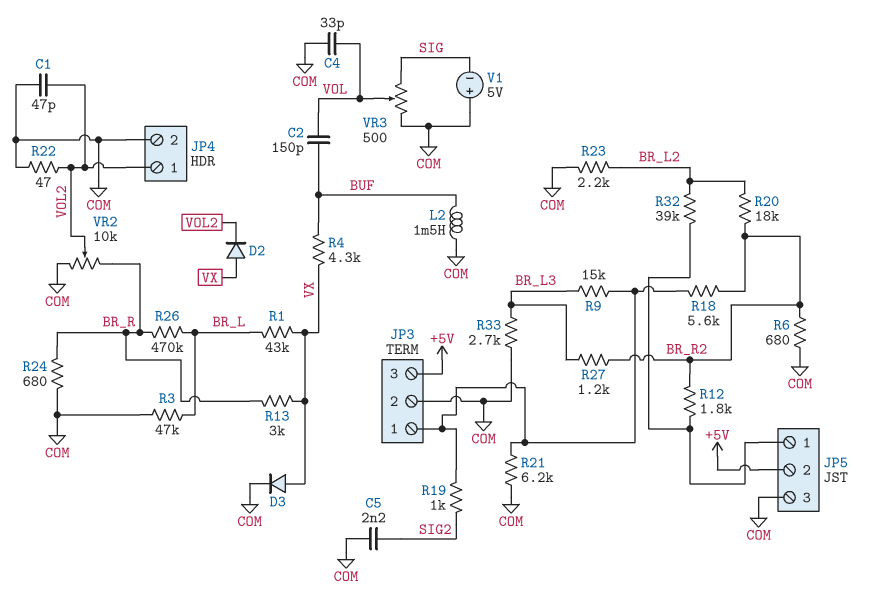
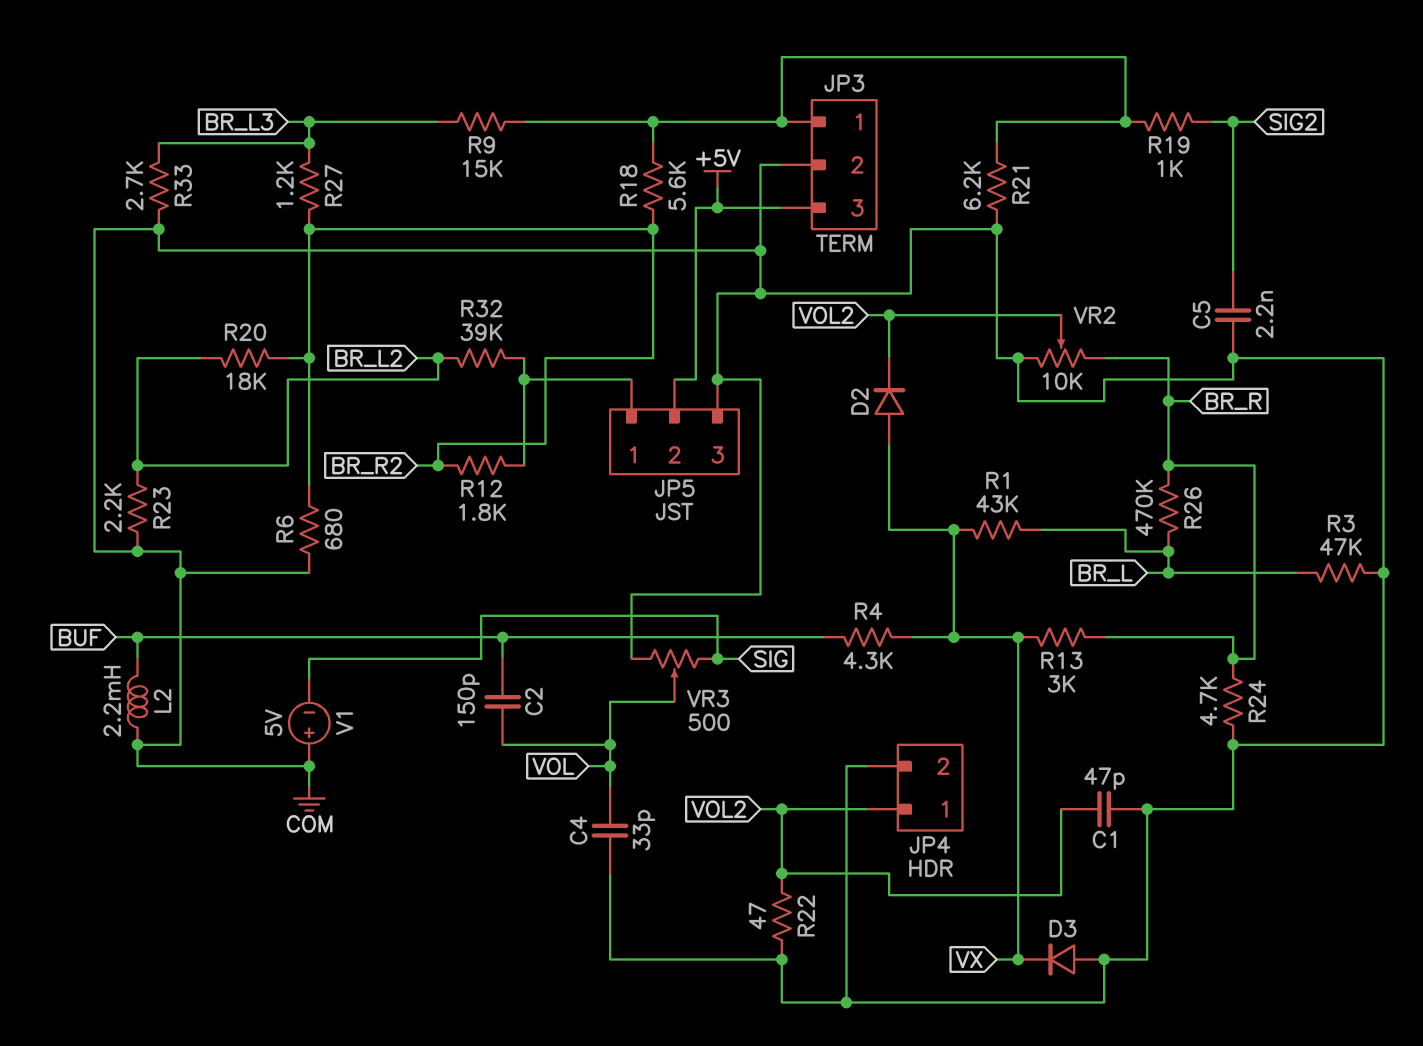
D3: diode (A VX, K COM) -> diode (A COM, K VX)
L2: 1.5mH (BUF, COM) -> 2.2mH (BUF, COM)
R24: 680 (BR_R, COM) -> 4.7k (BR_R, COM)

